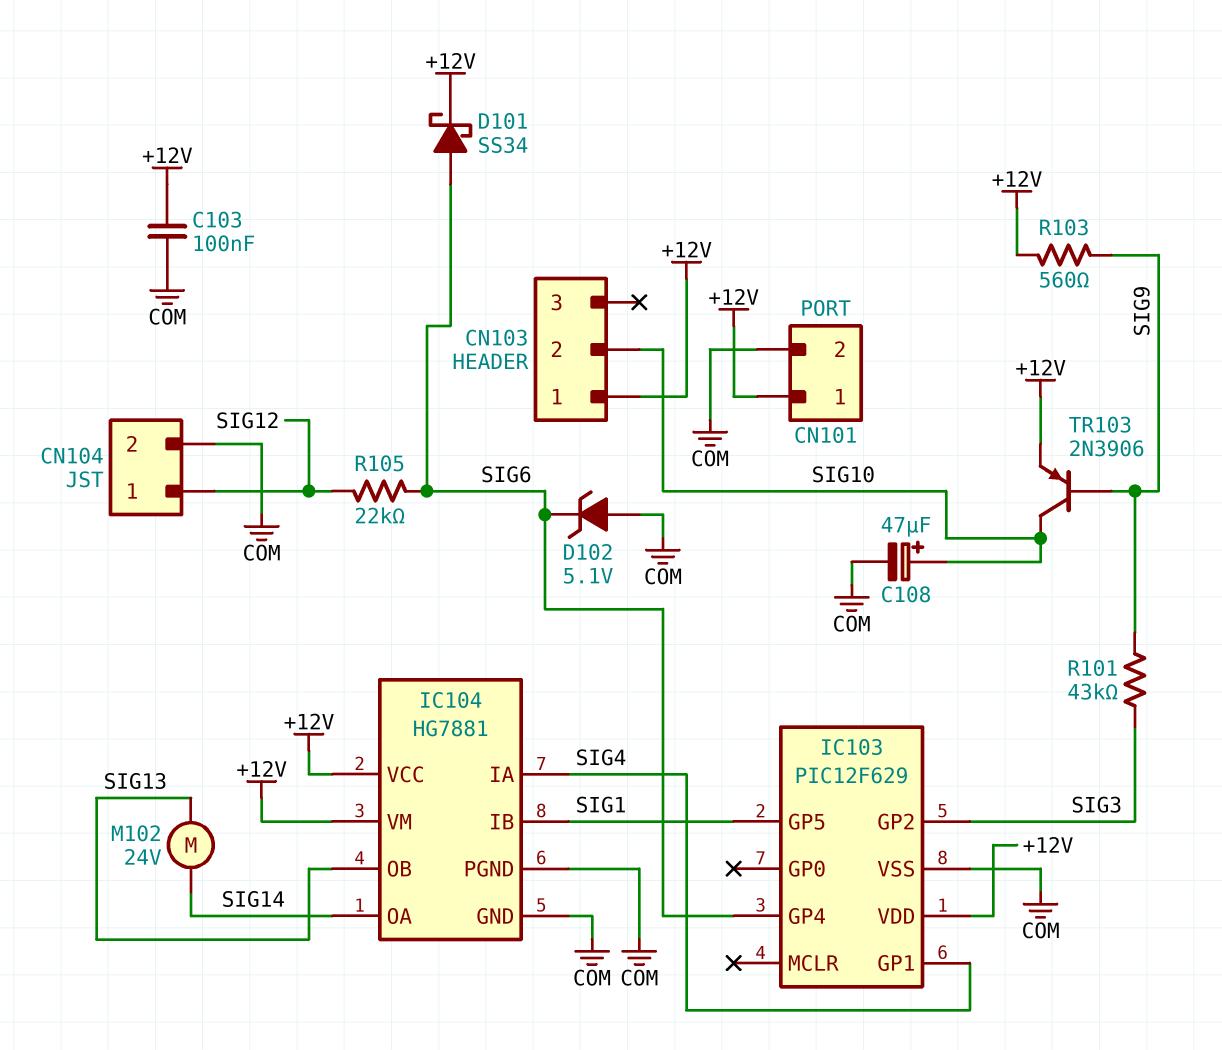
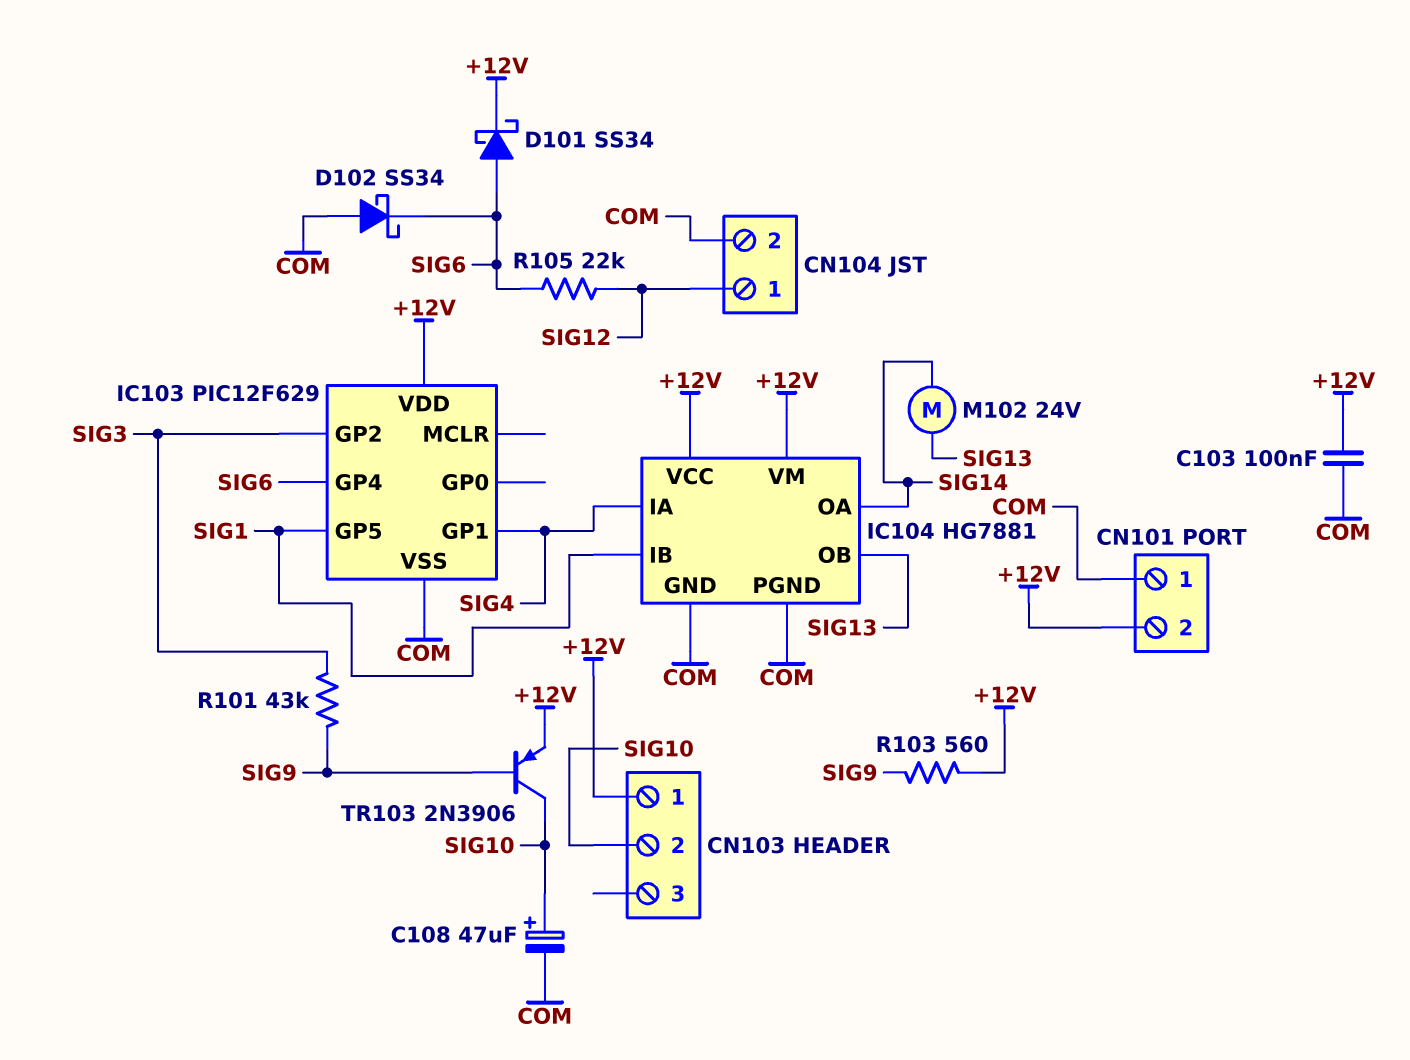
CN101 pin 1: +12V -> COM
CN101 pin 2: COM -> +12V
D102: zener 5.1V (A COM, K SIG6) -> schottky SS34 (A COM, K SIG6)

